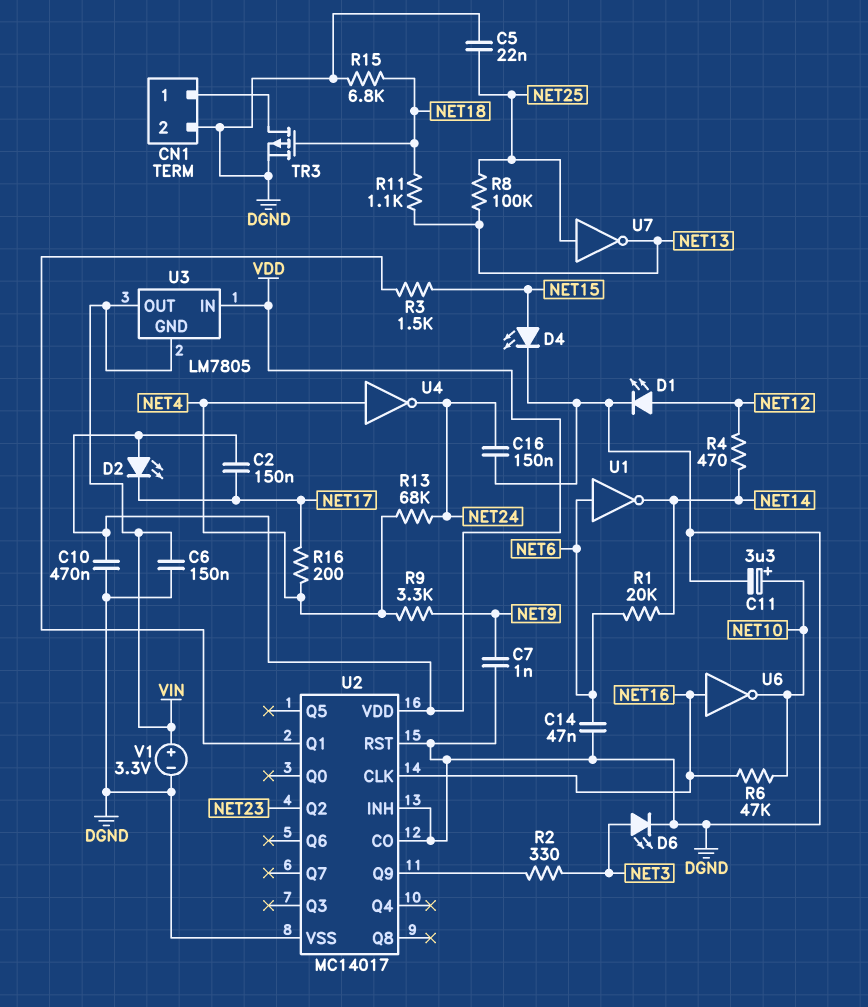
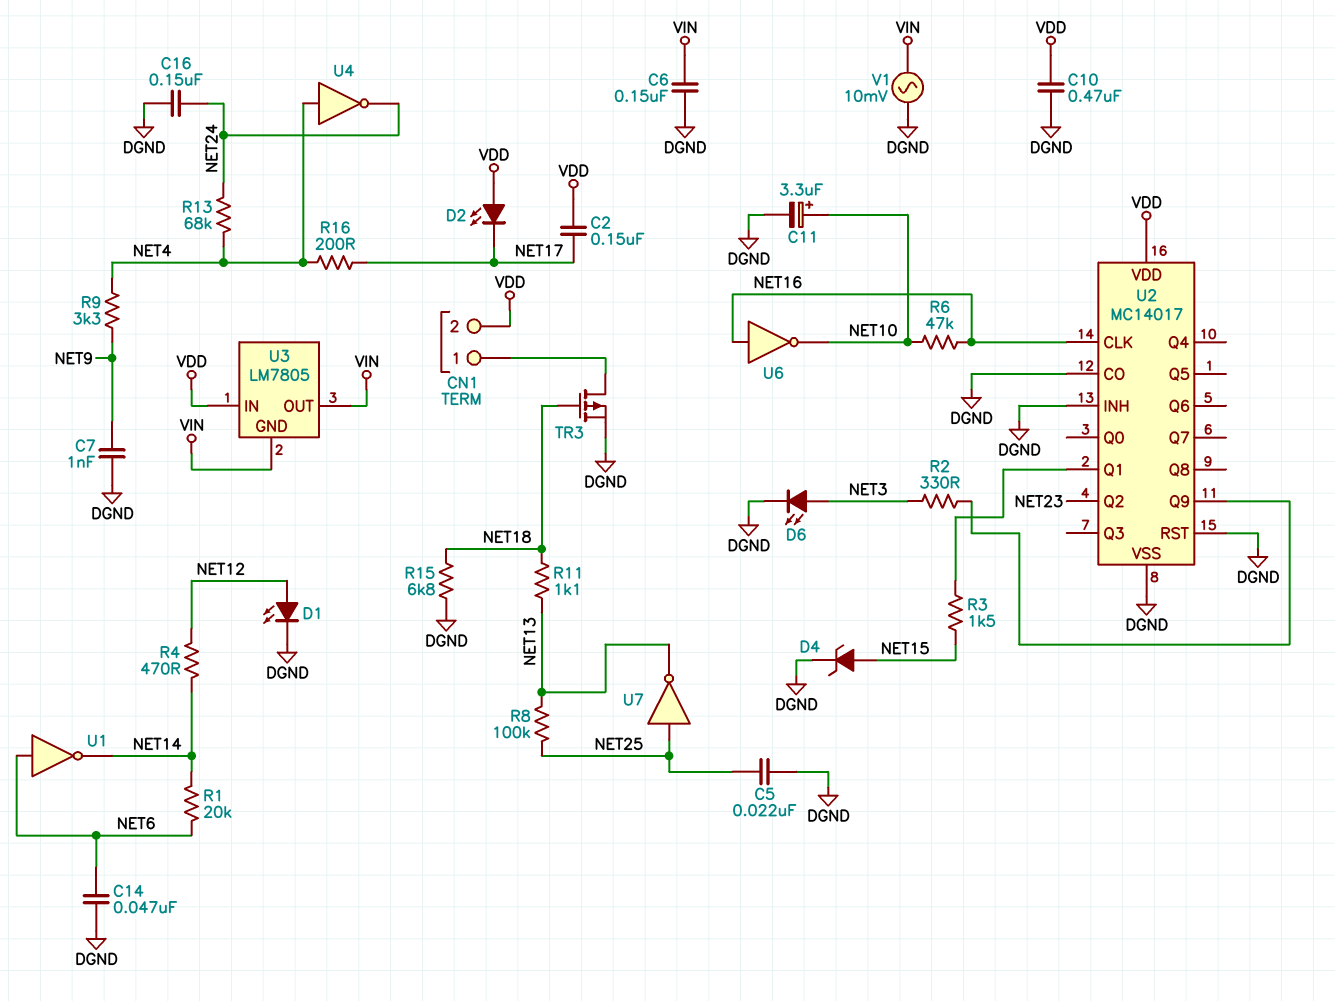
CN1 pin 2: DGND -> VDD
D4: LED (A NET15, K DGND) -> zener (A NET15, K DGND)
V1: 3.3V (plus VIN, minus DGND) -> AC 10mV (DGND, VIN)

